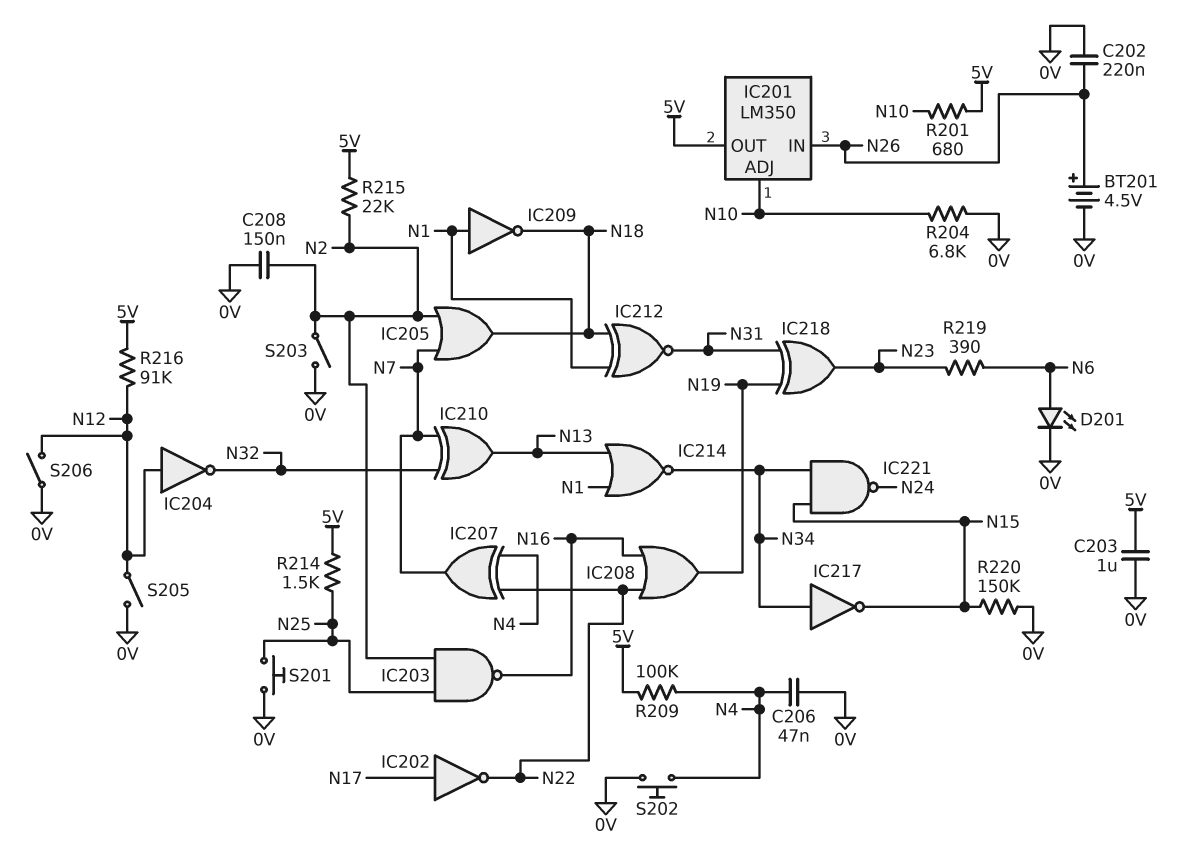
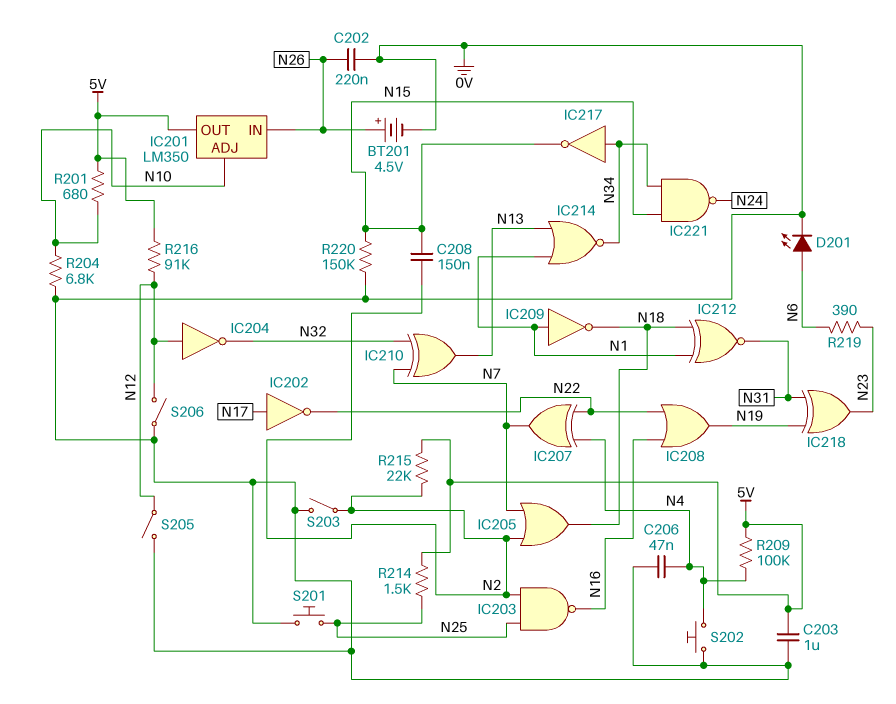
C208: 150nF (0V, N2) -> 150nF (N2, N15)

